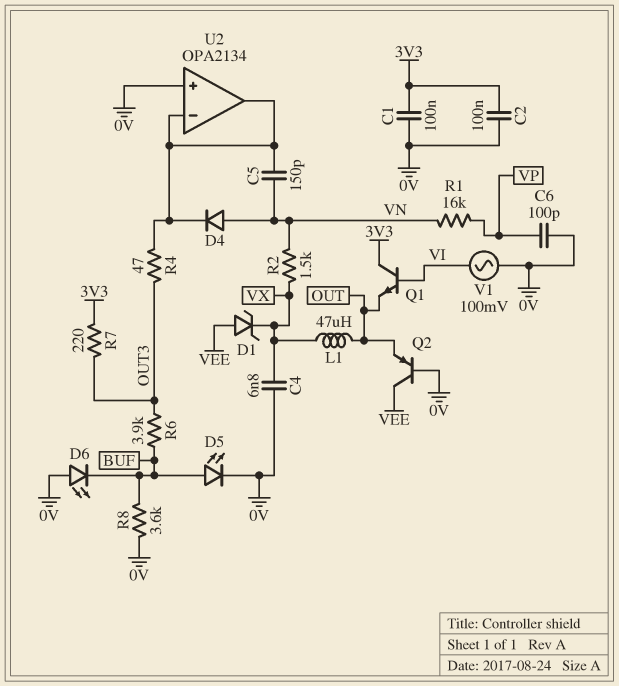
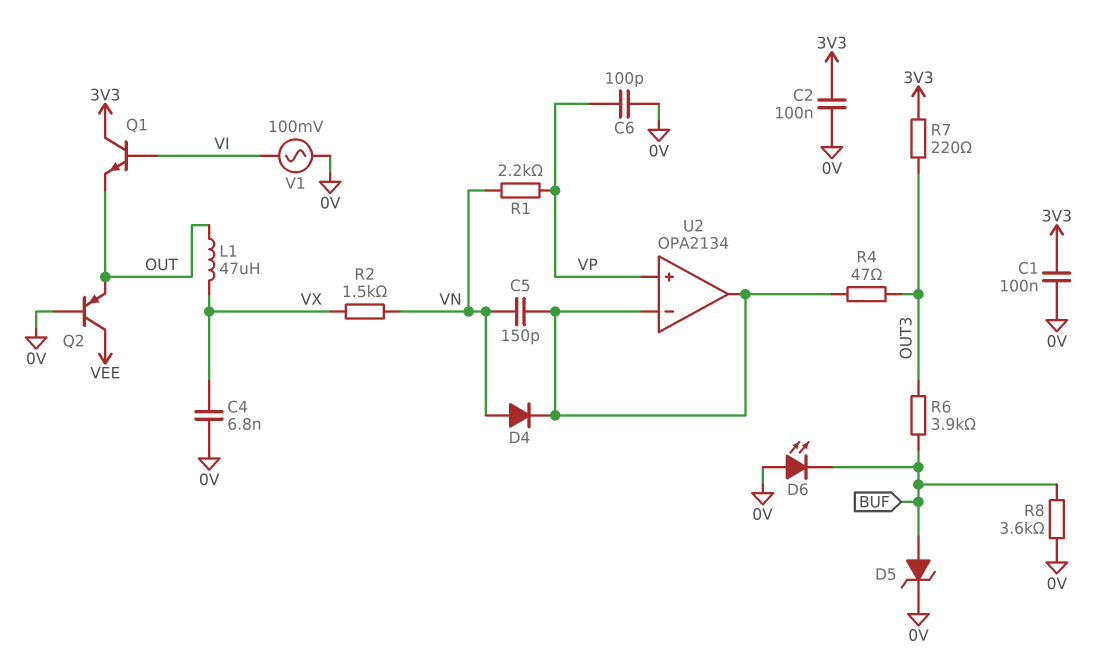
D1: zener (A VEE, K VX) -> none
D5: LED (A BUF, K 0V) -> zener (A BUF, K 0V)
R1: 16k (VN, VP) -> 2.2k (VN, VP)
U2 pin in+: 0V -> VP

